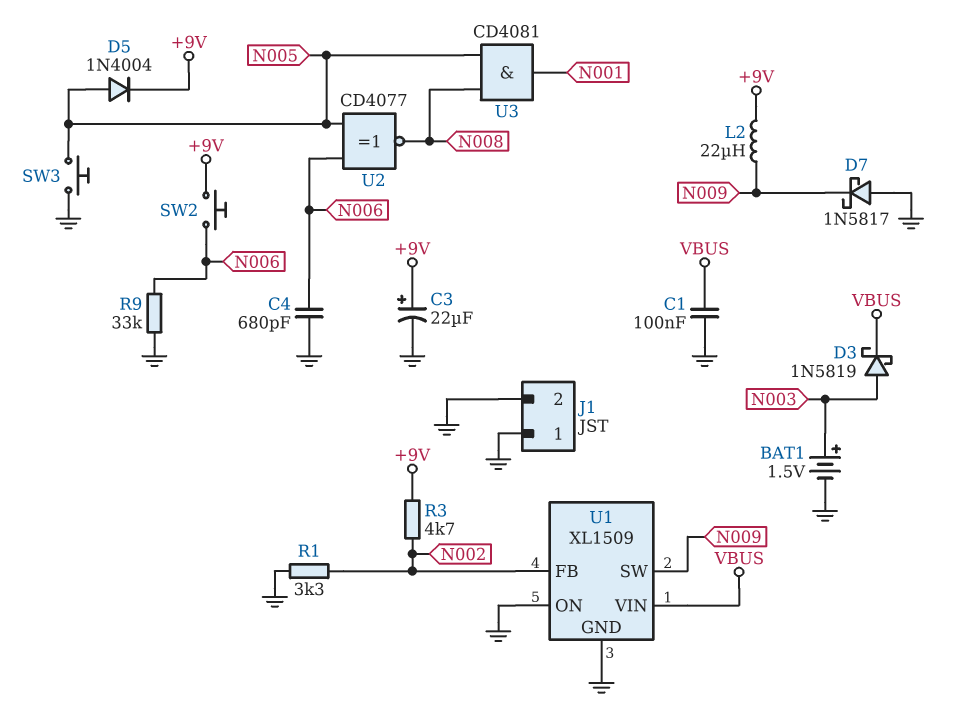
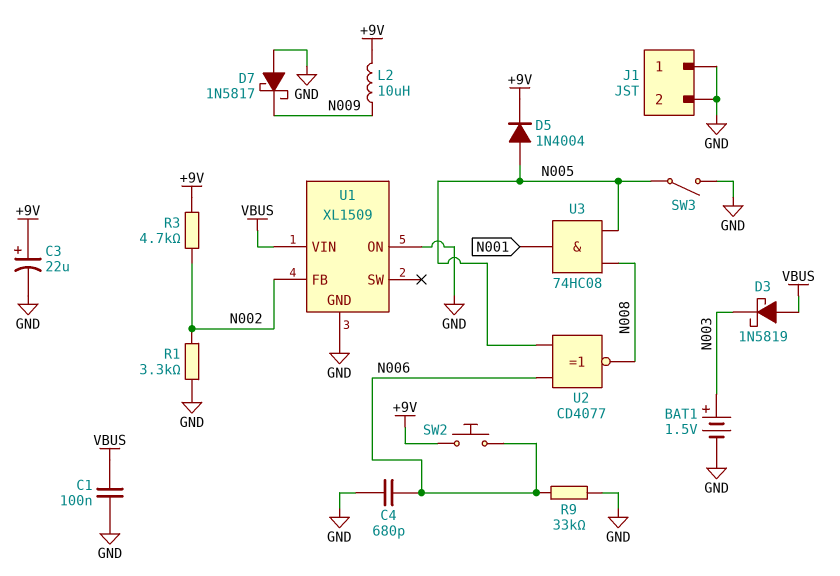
D3: schottky 1N5819 (A N003, K VBUS) -> schottky 1N5819 (A VBUS, K N003)
L2: 22uH (+9V, N009) -> 10uH (+9V, N009)
SW3: button (GND, N005) -> switch (GND, N005)
U1 pin SW: N009 -> none
U3: AND CD4081 (in N005, in N008, out N001) -> AND 74HC08 (in N005, in N008, out N001)

